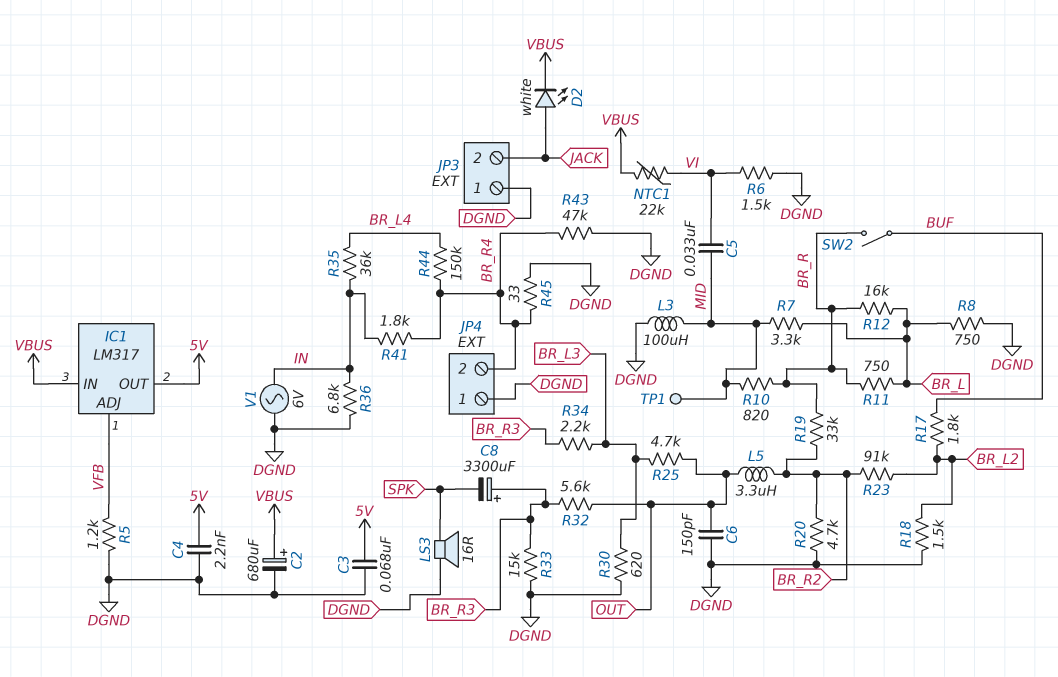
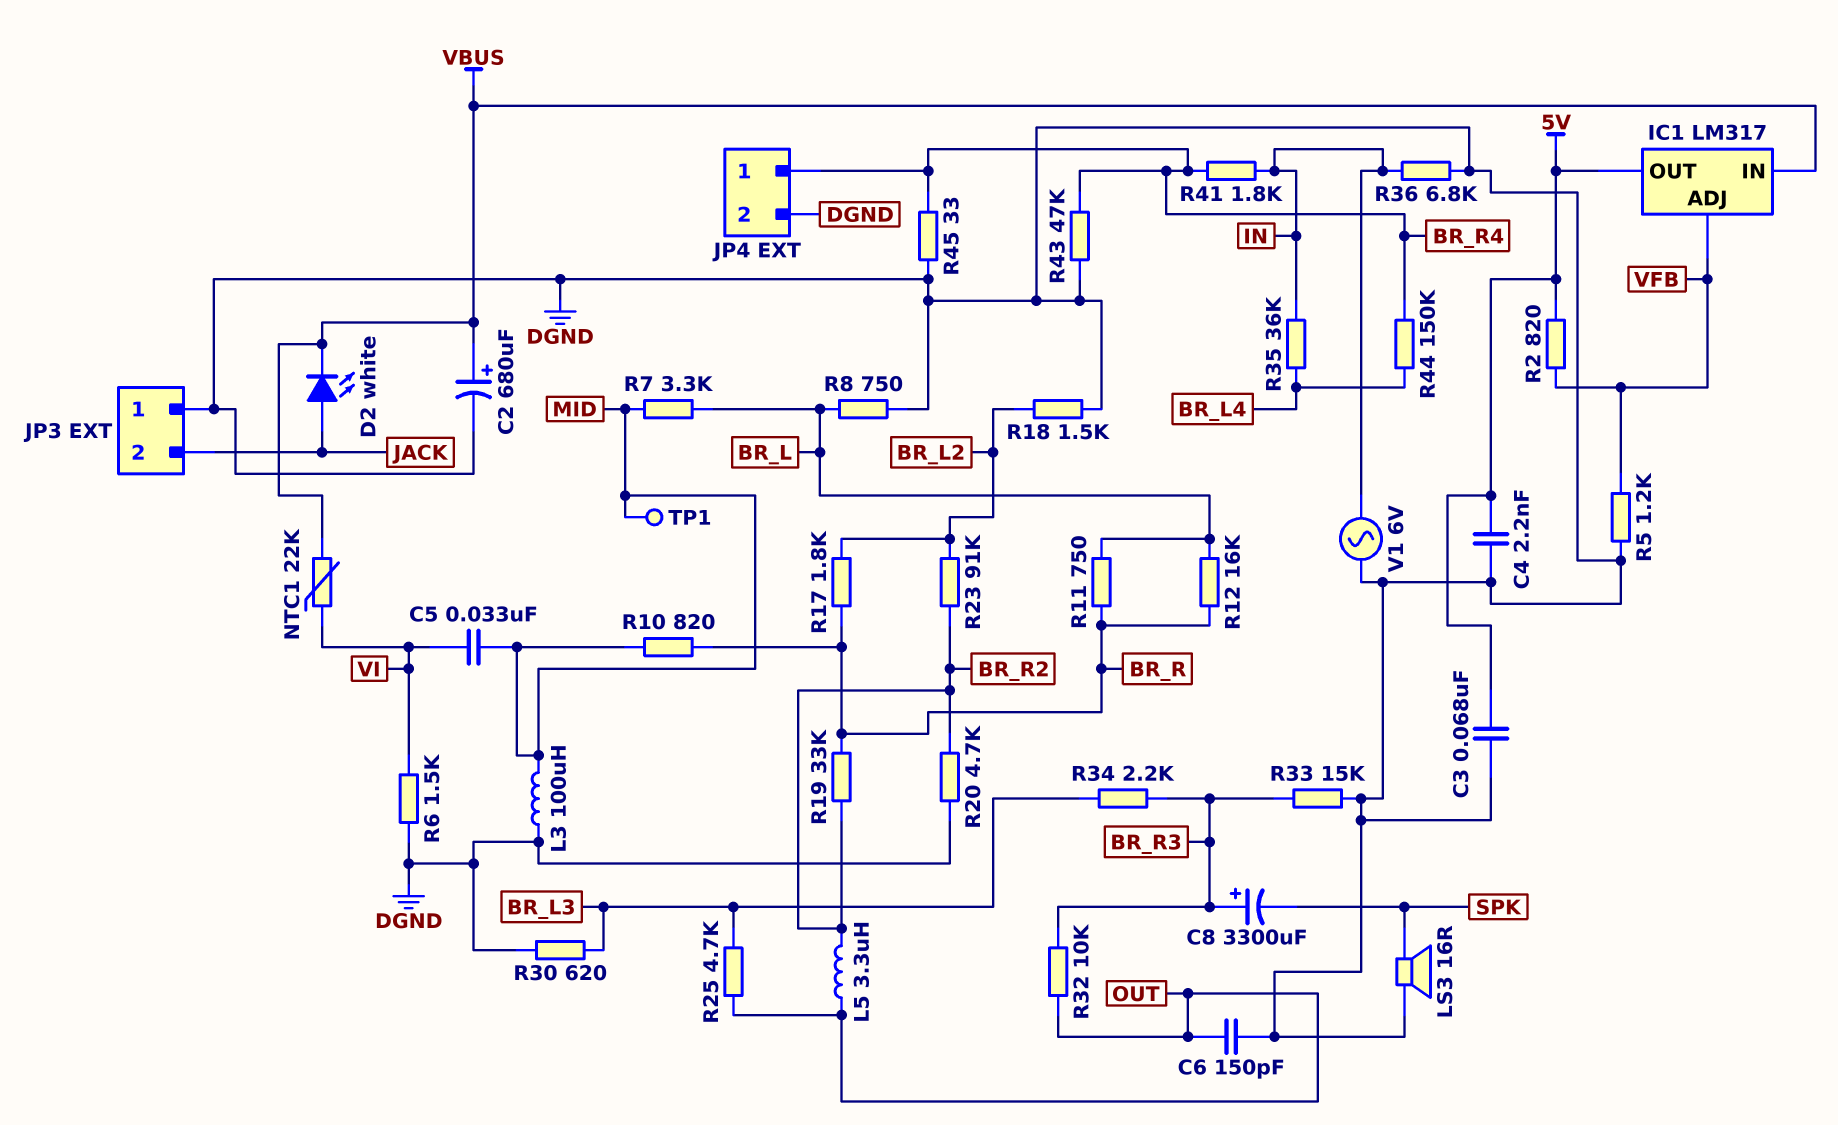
JP4 pin 1: DGND -> BR_R4
JP4 pin 2: BR_R4 -> DGND
R2: none -> 820 (5V, VFB)
R17: 1.8k (BR_L2, BUF) -> 1.8k (BR_L2, BR_R)
R32: 5.6k (BR_R3, OUT) -> 10k (BR_R3, OUT)
SW2: switch (BR_R, BUF) -> none

